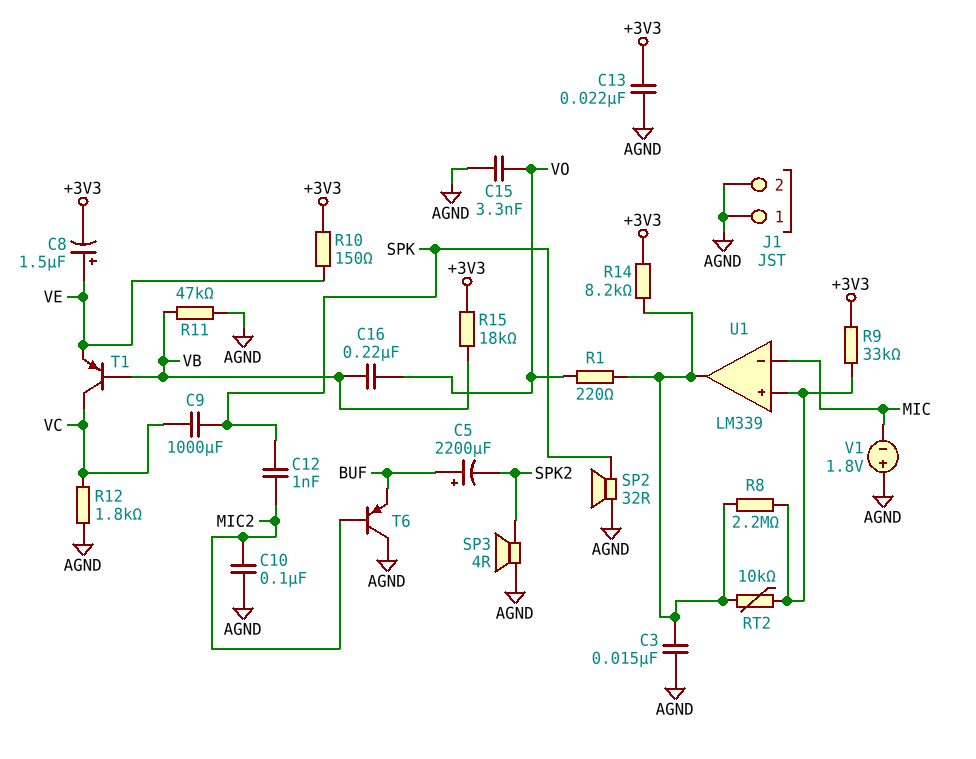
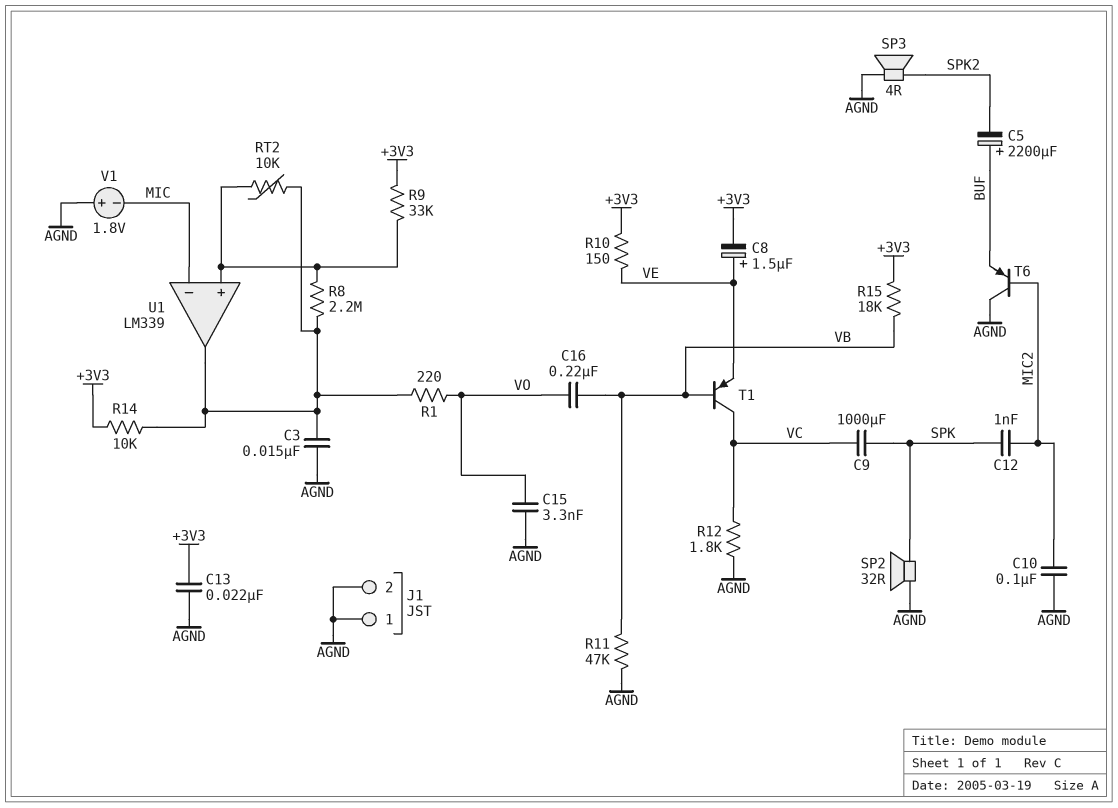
R14: 8.2k (+3V3, U1/out) -> 10k (+3V3, U1/out)

